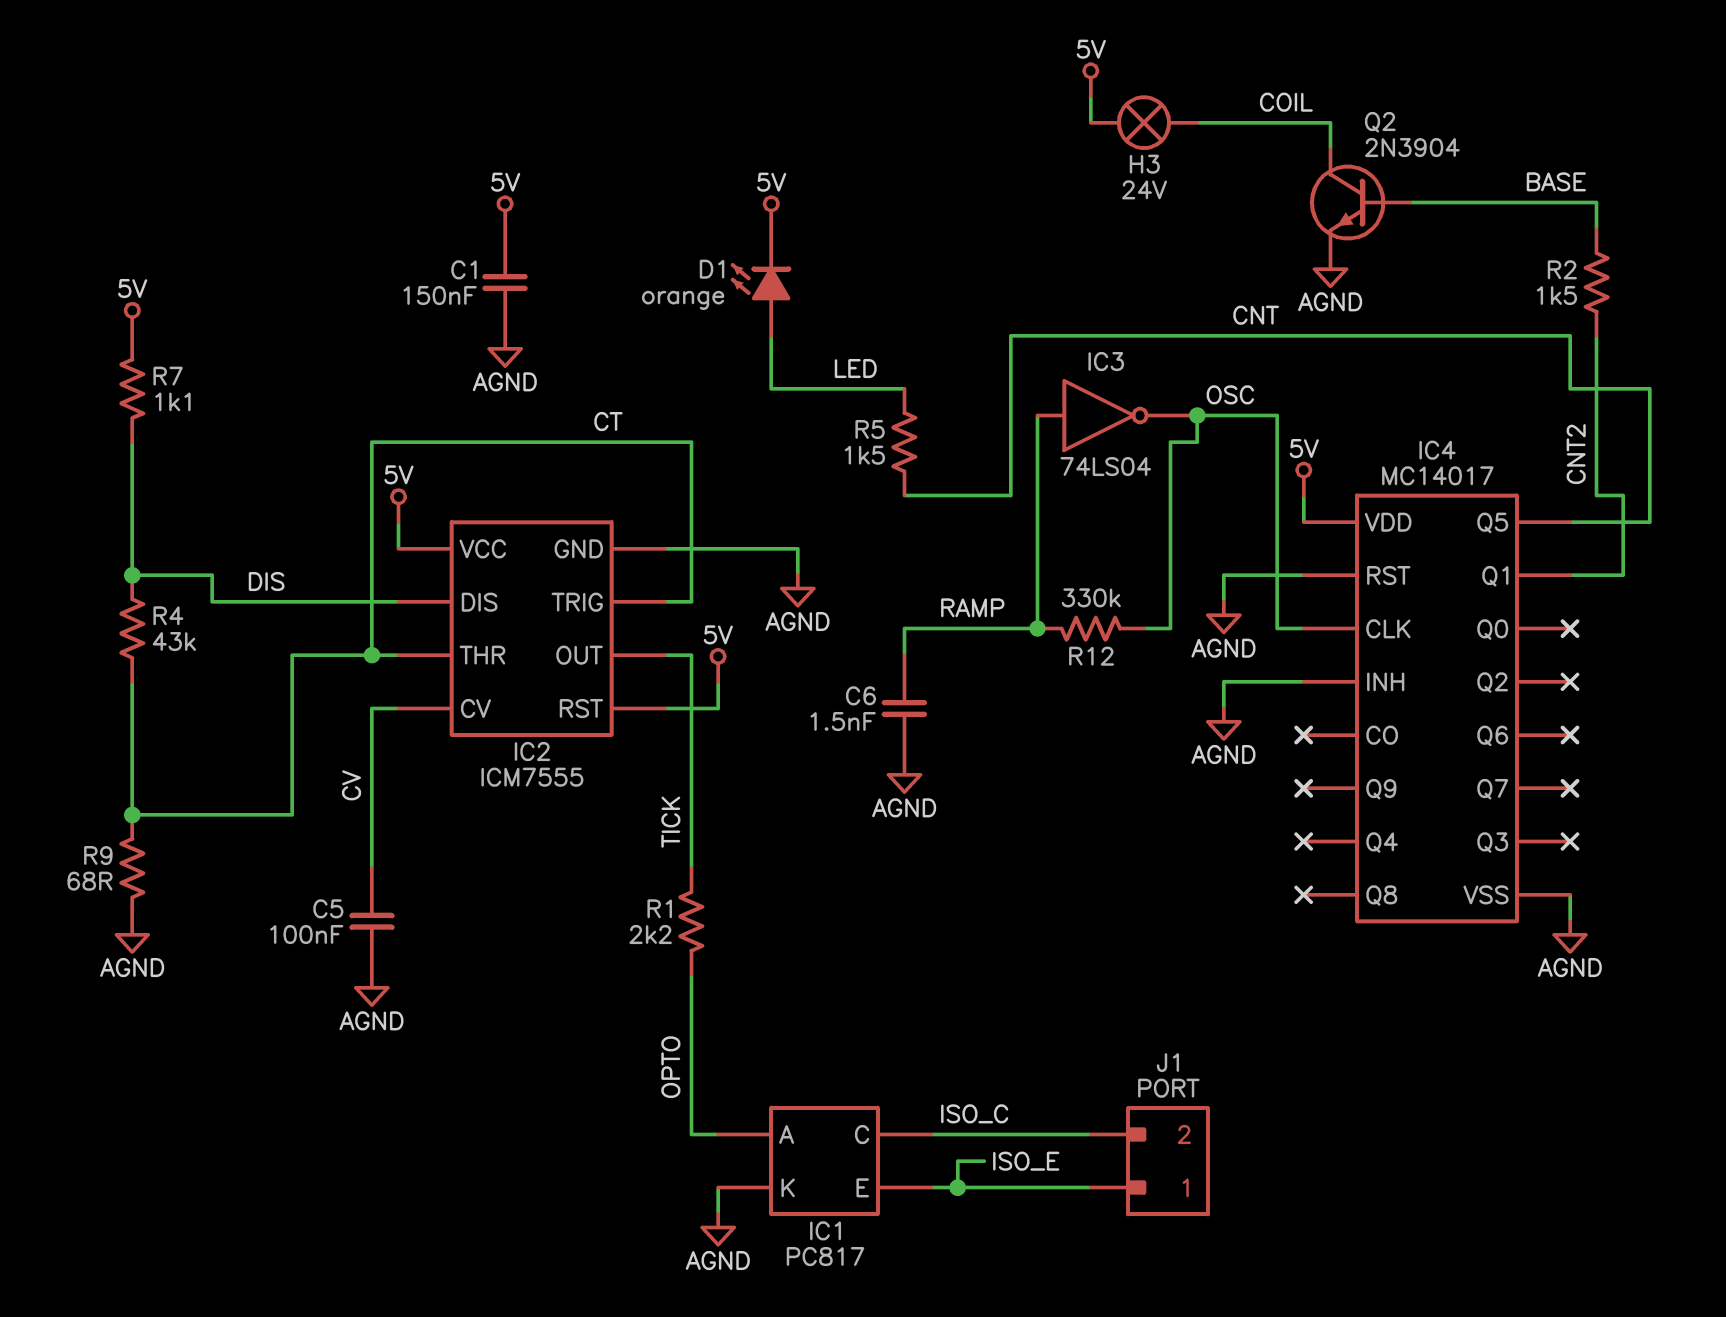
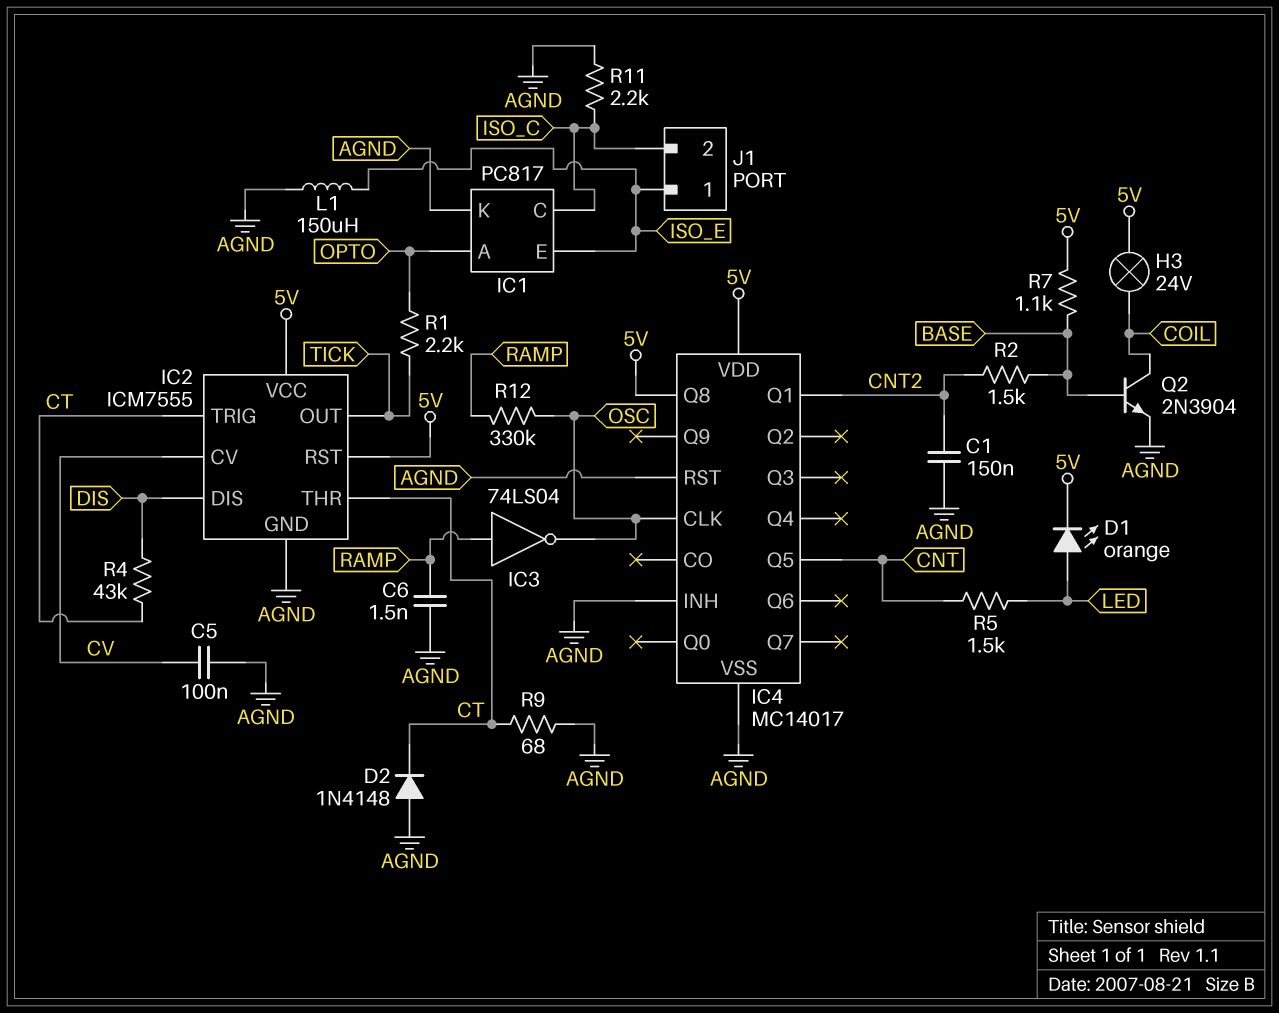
C1: 150nF (5V, AGND) -> 150nF (AGND, CNT2)
D2: none -> diode 1N4148 (A AGND, K CT)
IC4 pin Q8: none -> 5V
L1: none -> 150uH (AGND, ISO_E)
R7: 1.1k (5V, DIS) -> 1.1k (5V, BASE)
R11: none -> 2.2k (AGND, ISO_C)

